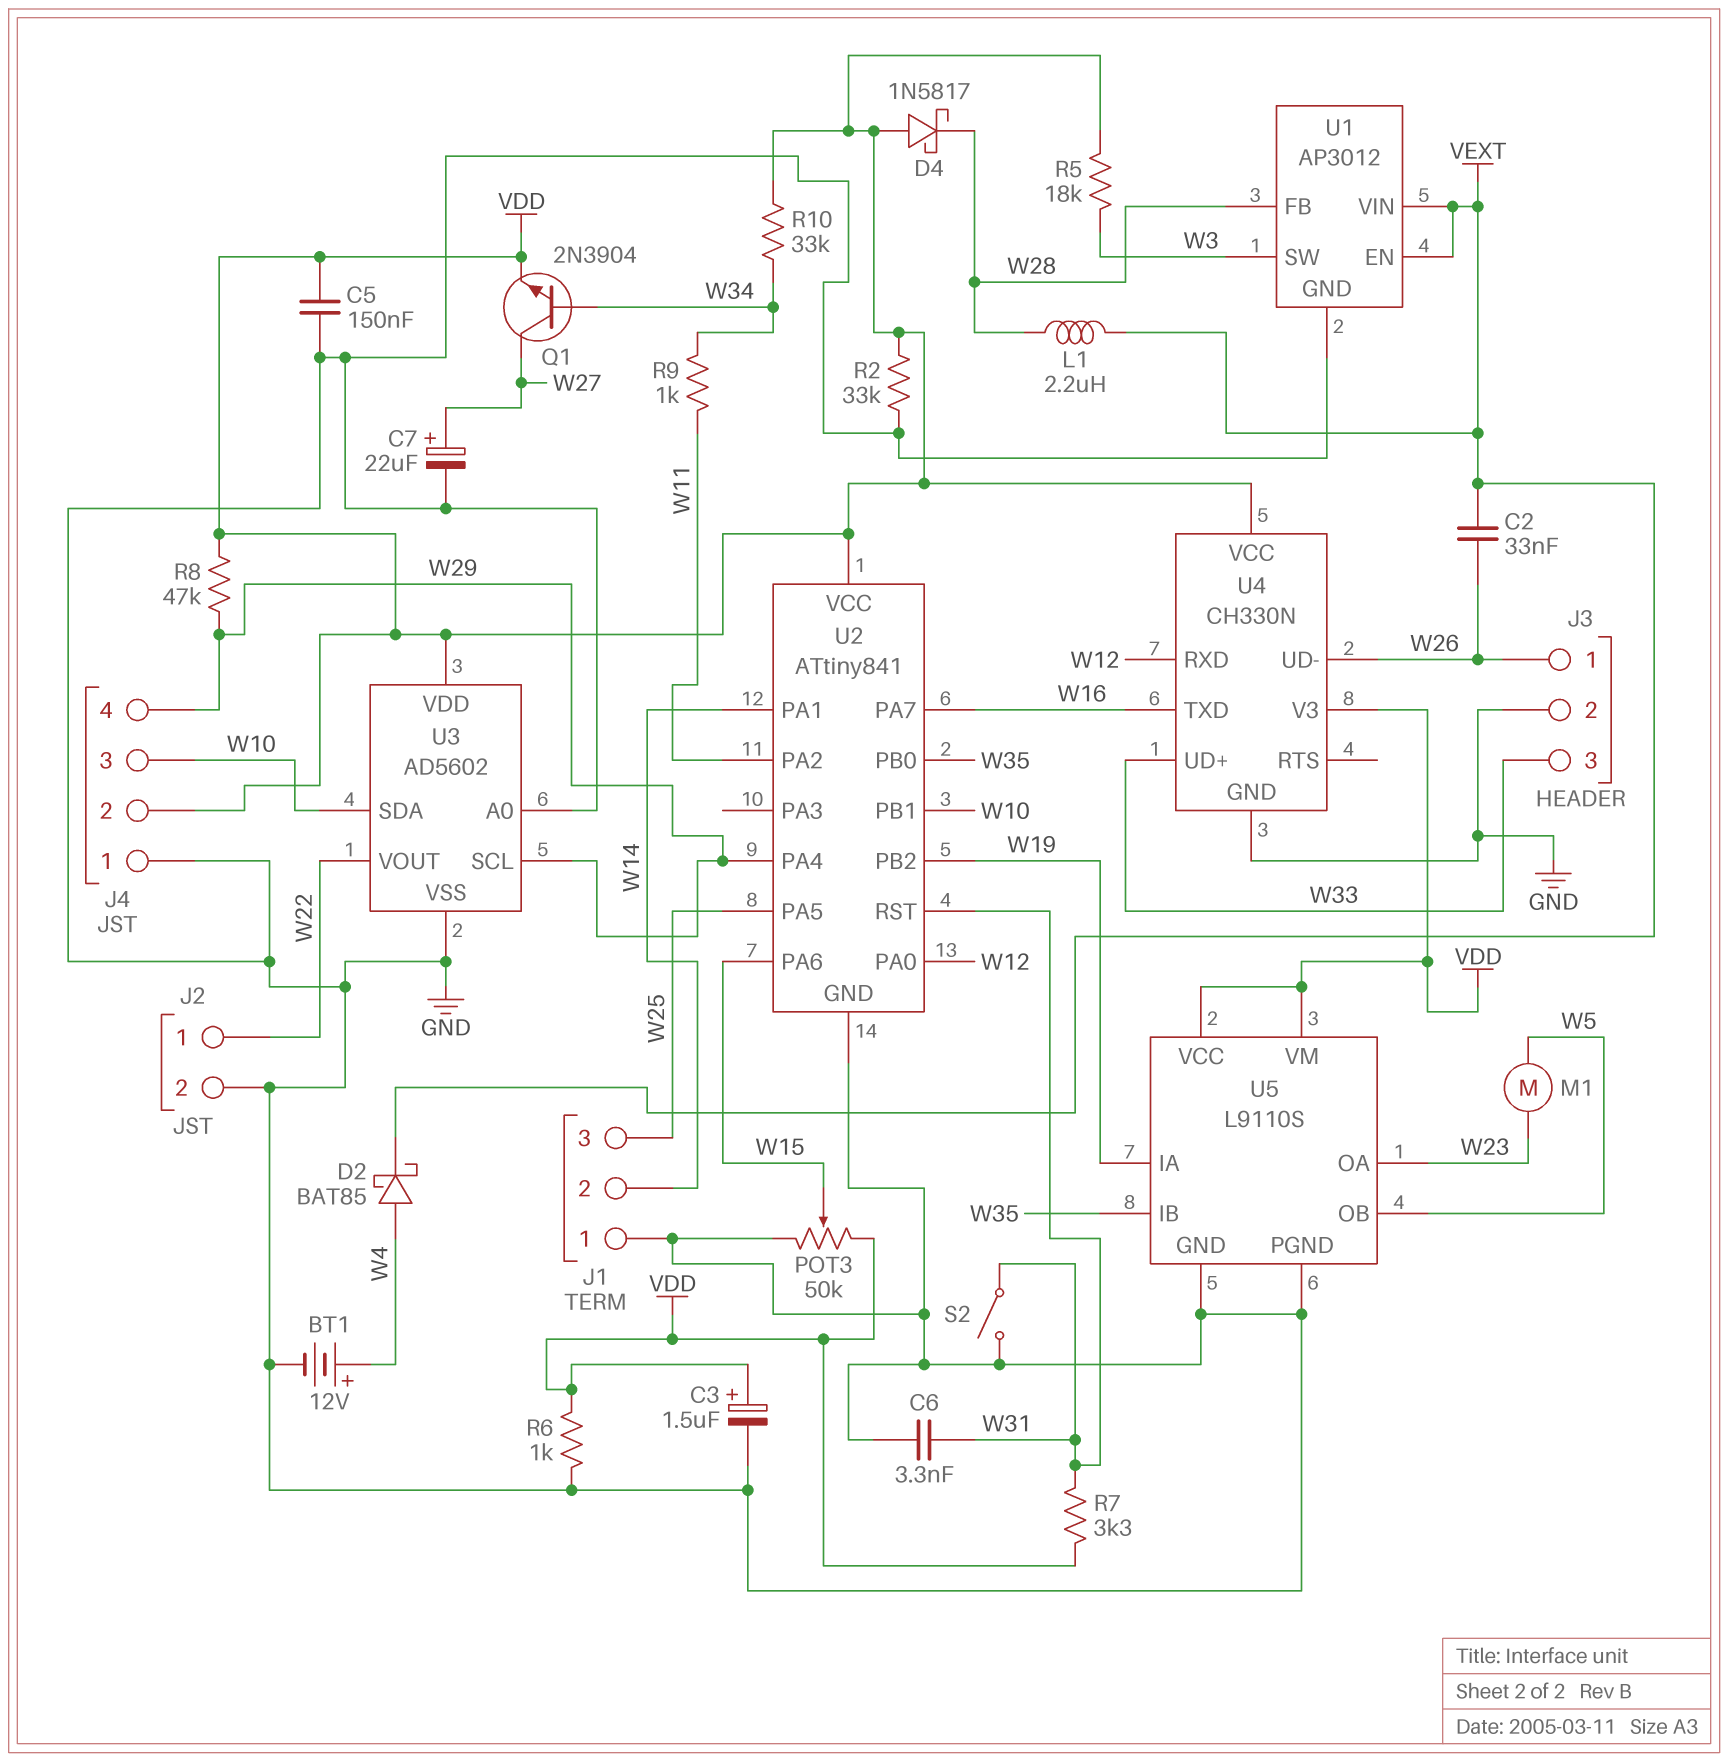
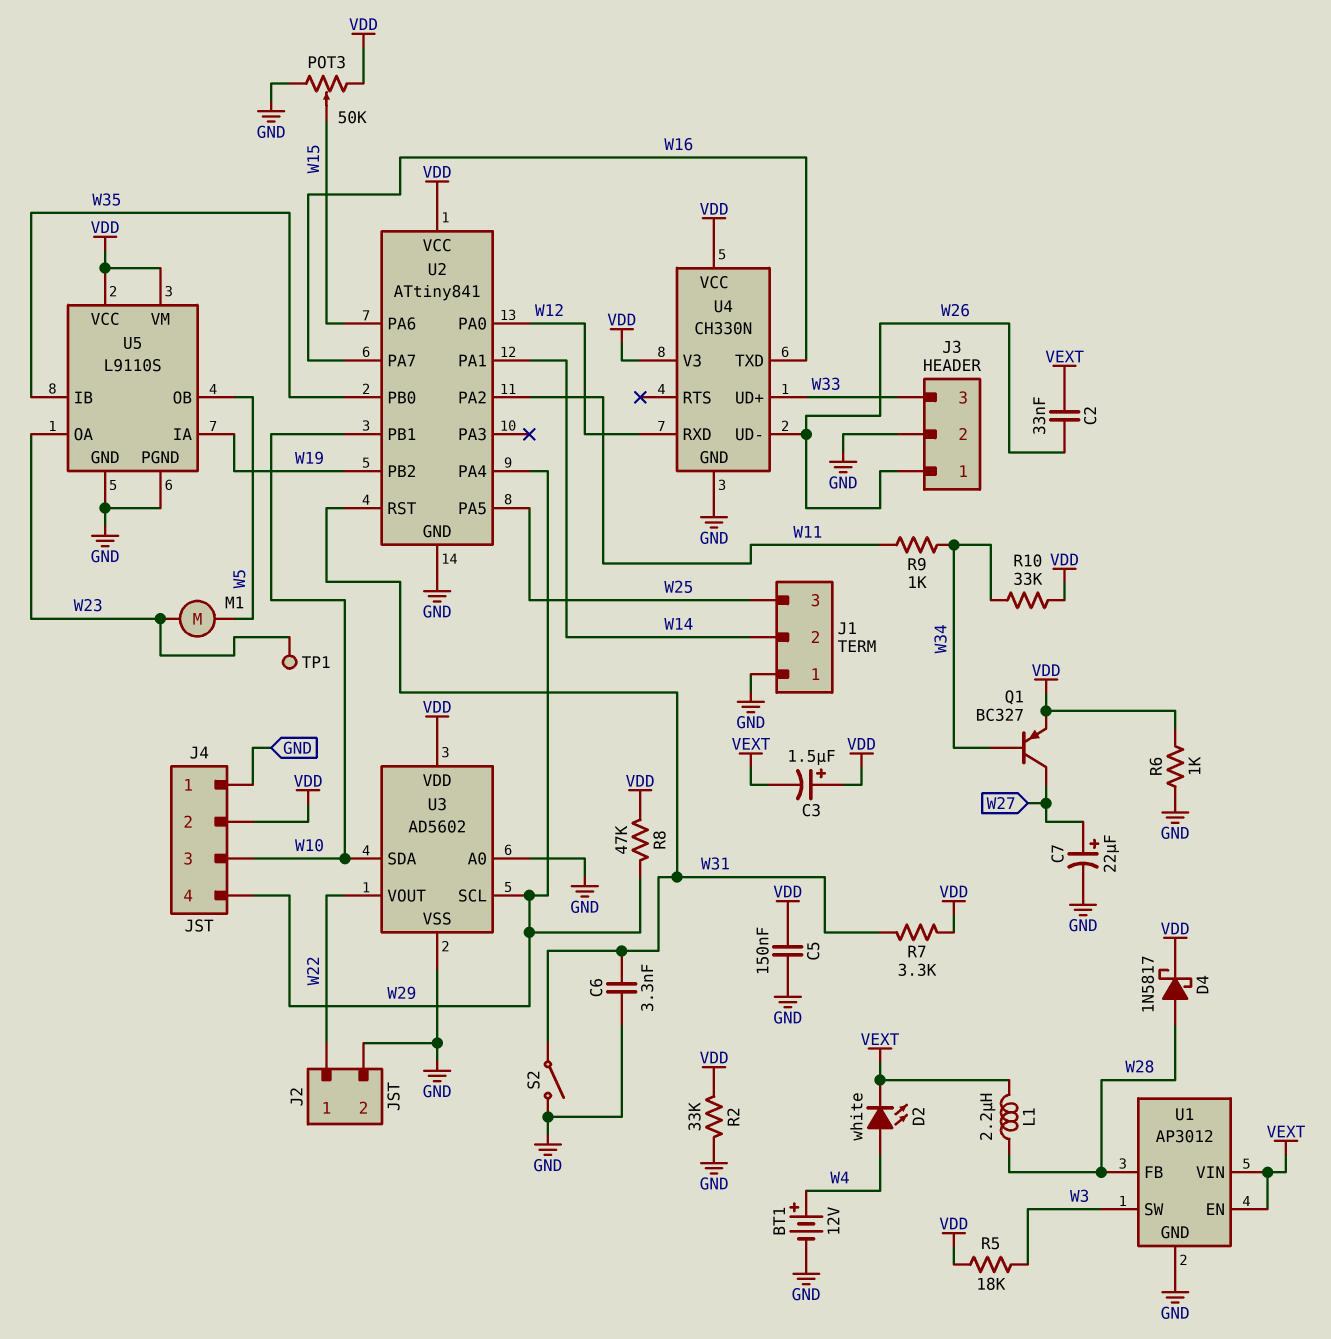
C3: 1.5uF (plus VDD, minus GND) -> 1.5uF (plus VDD, minus VEXT)
D2: schottky BAT85 (A W4, K VEXT) -> LED white (A W4, K VEXT)
D4: schottky 1N5817 (A VDD, K W28) -> schottky 1N5817 (A W28, K VDD)
Q1: NPN 2N3904 (B W34, C W27, E VDD) -> PNP BC327 (B W34, C W27, E VDD)
TP1: none -> test point (W23)

